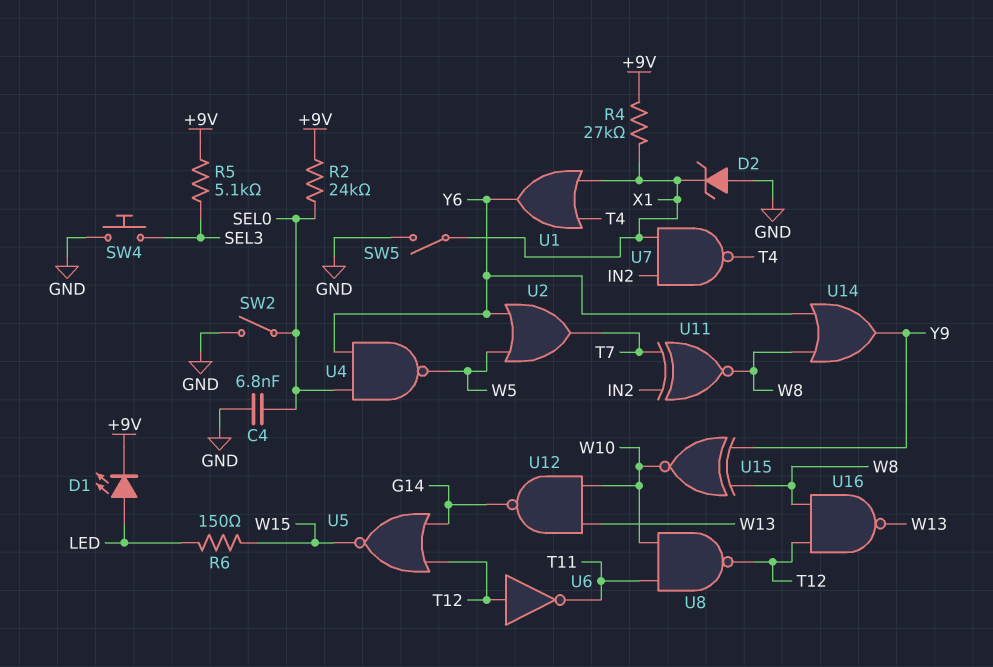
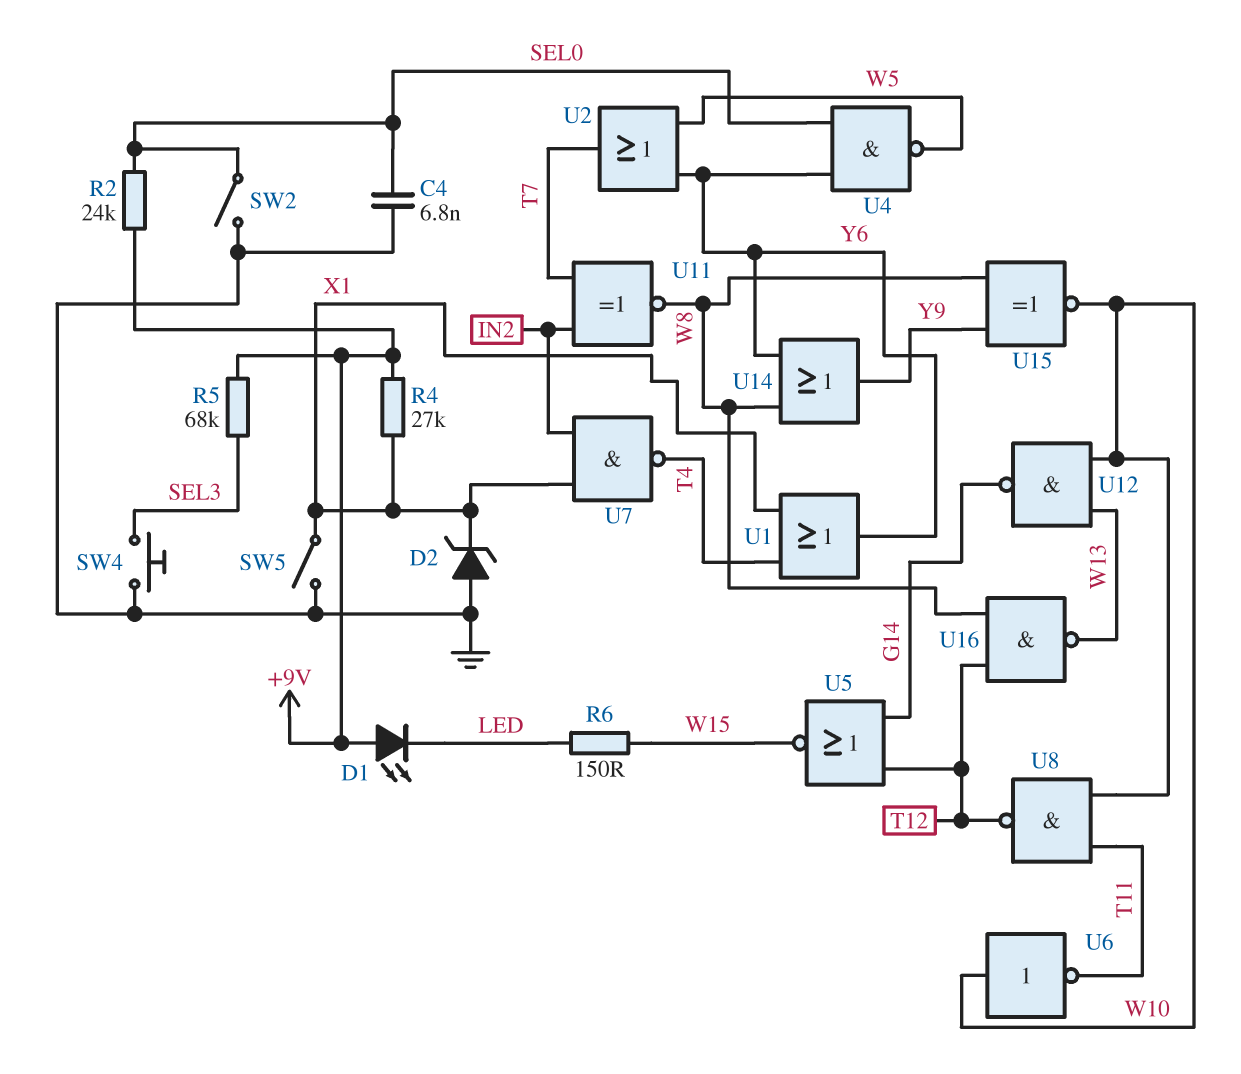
D1: LED (A LED, K +9V) -> LED (A +9V, K LED)
R5: 5.1k (+9V, SEL3) -> 68k (+9V, SEL3)
U6: NOT (in T12, out T11) -> NOT (in W10, out T11)

